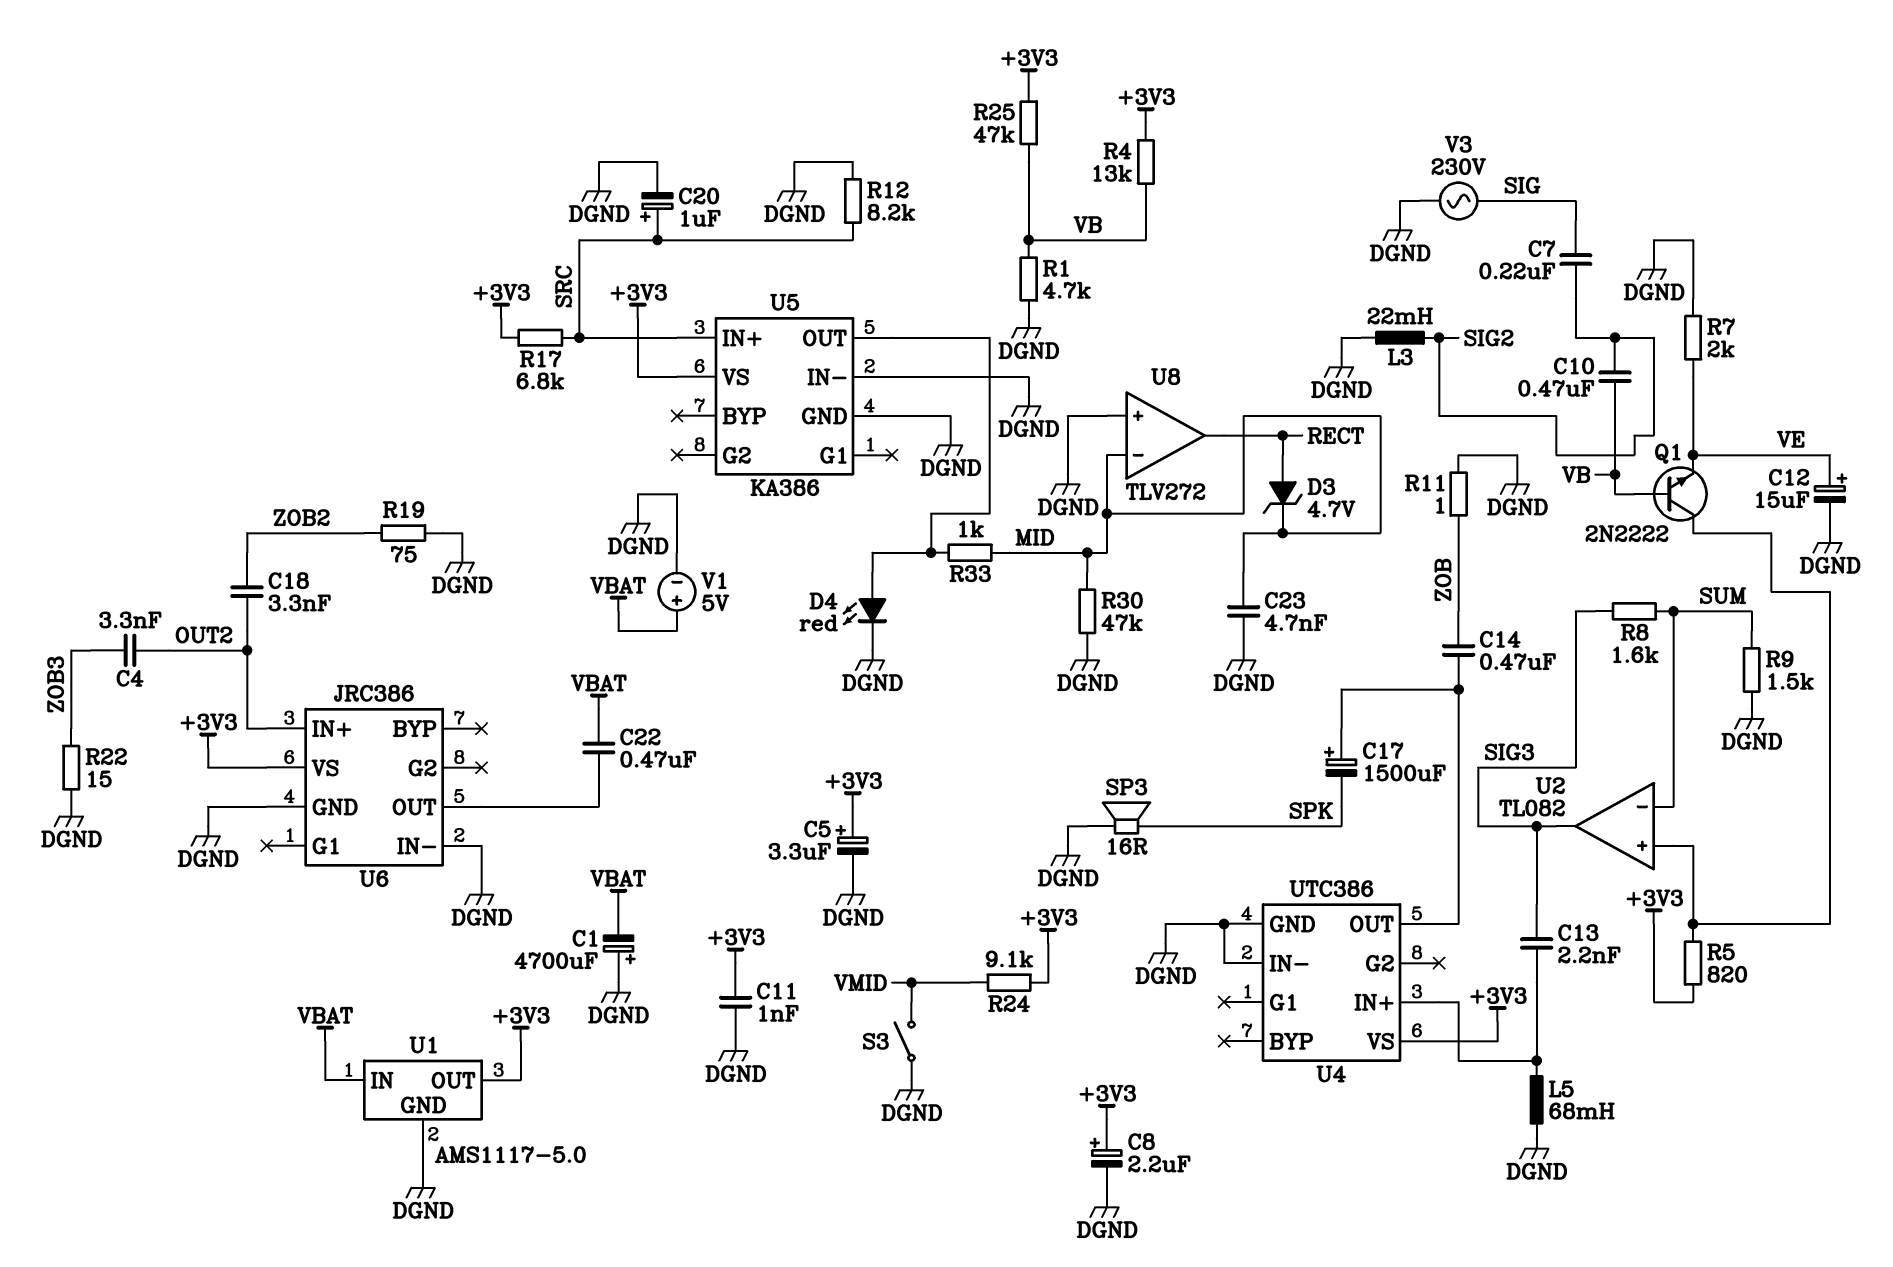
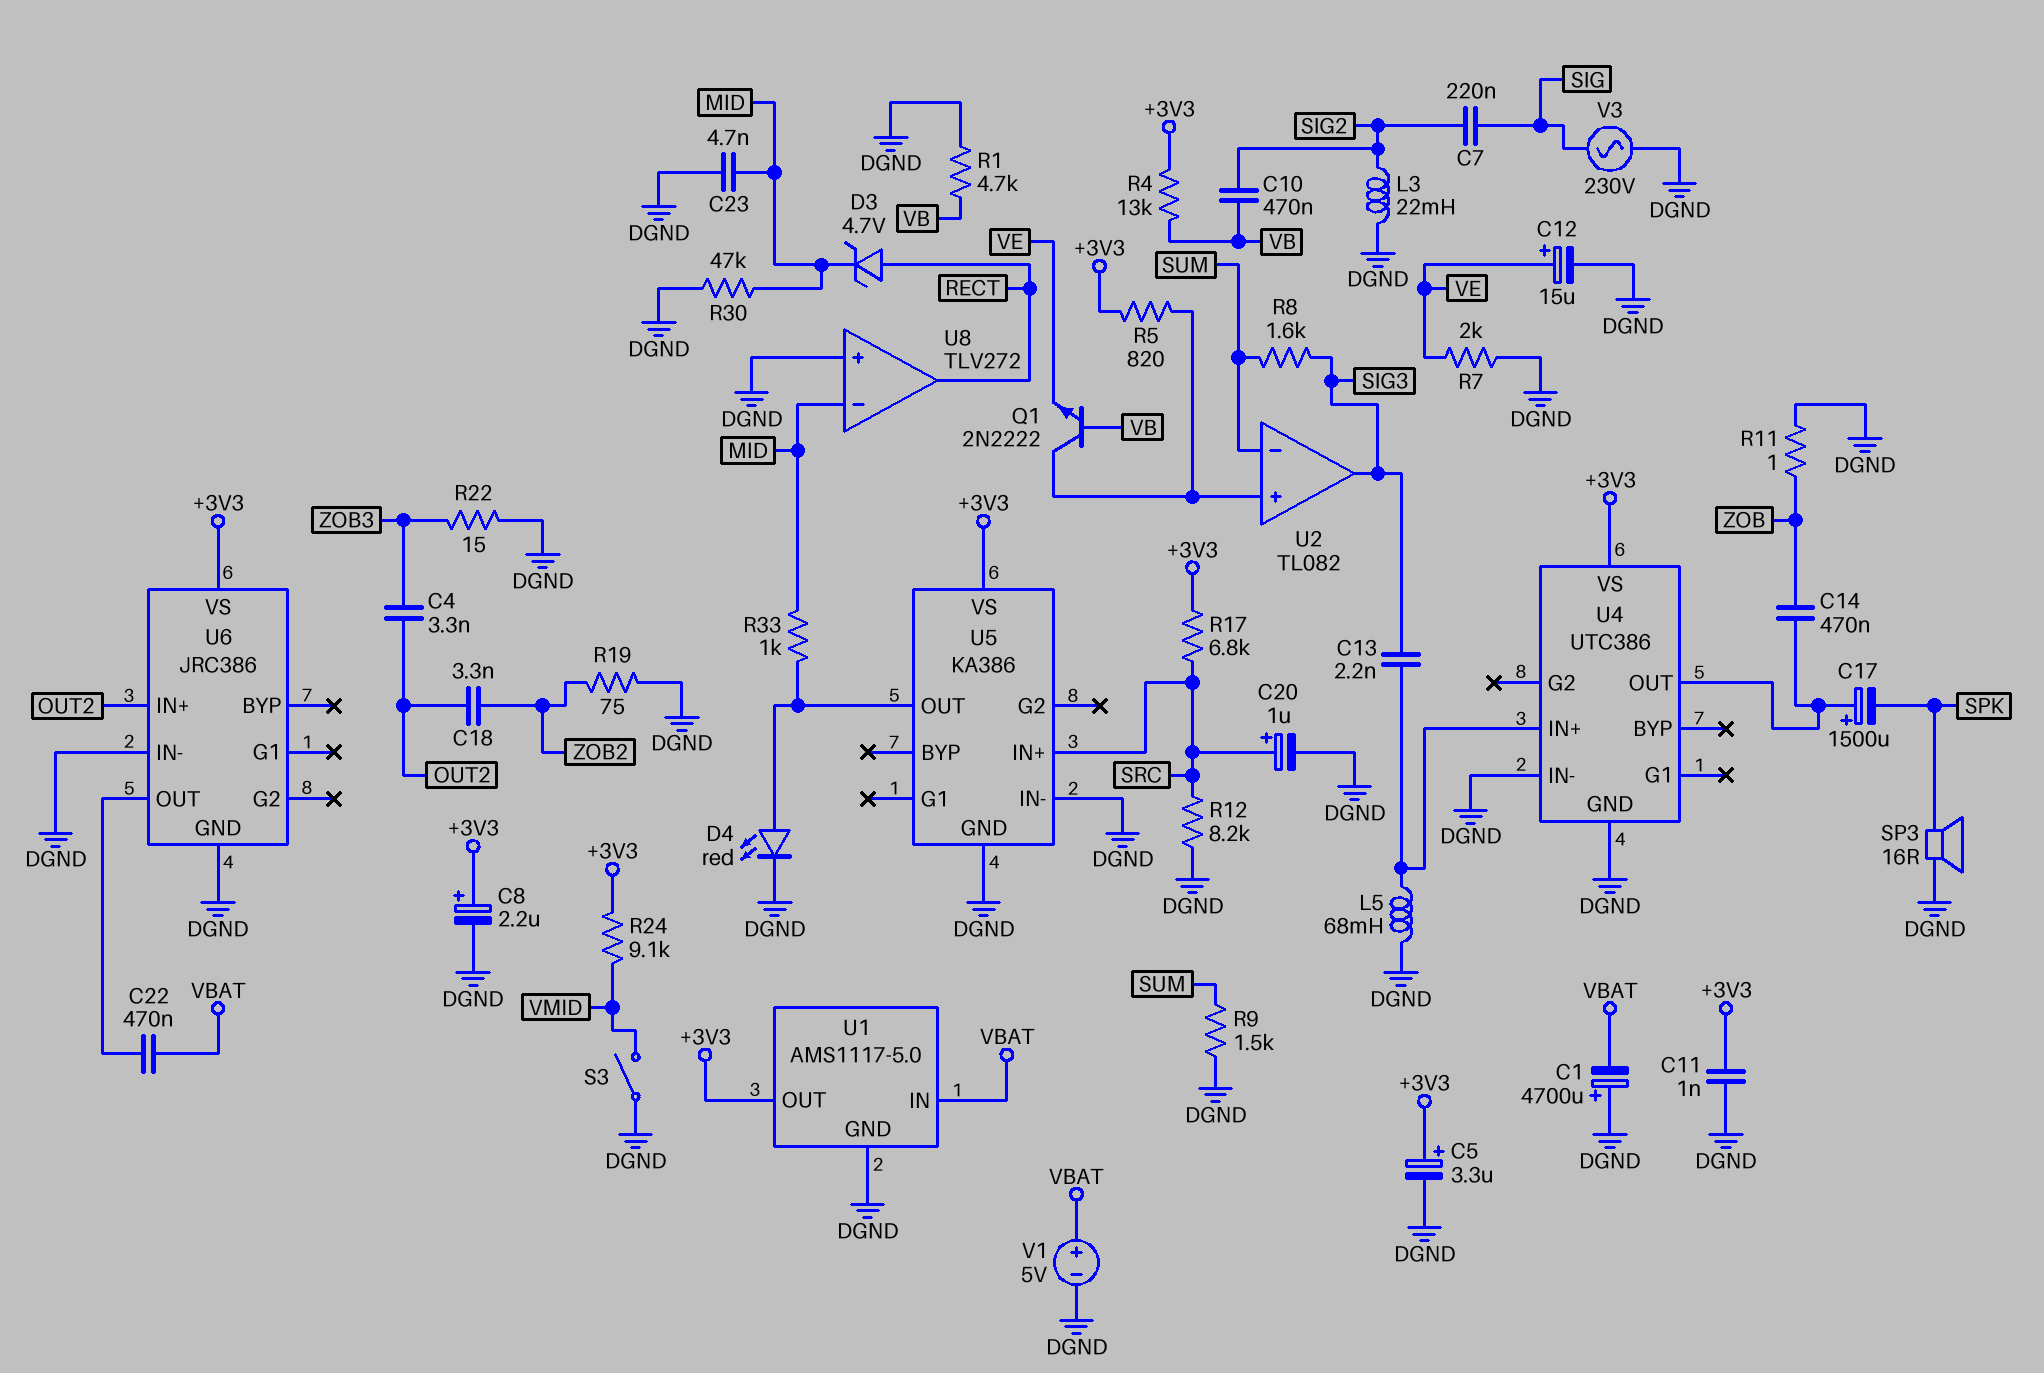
R25: 47k (+3V3, VB) -> none

